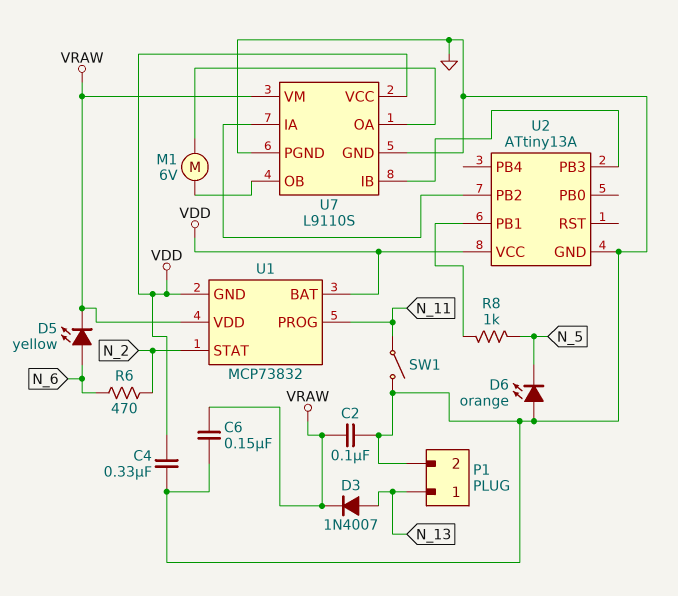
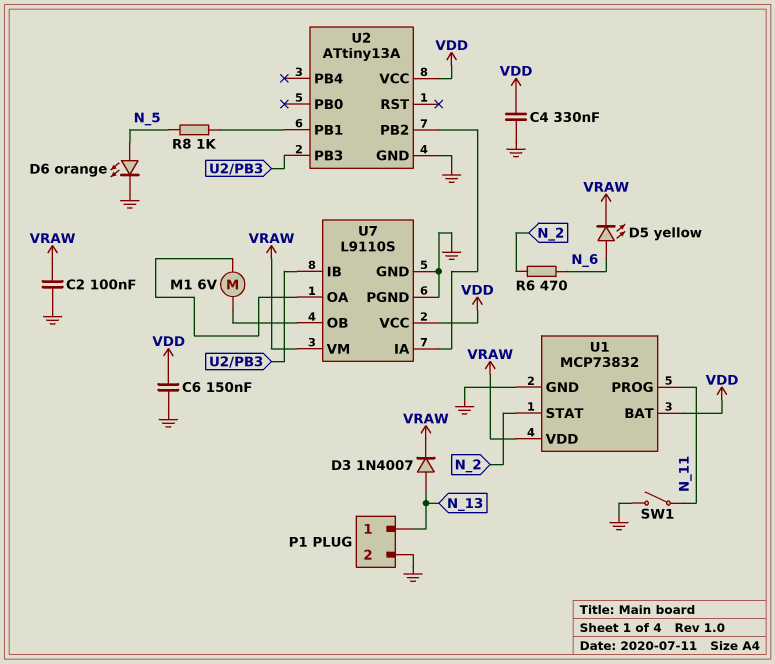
C6: 150nF (GND, VRAW) -> 150nF (GND, VDD)
D6: LED orange (A GND, K N_5) -> LED orange (A N_5, K GND)
U1 pin GND: VDD -> GND

